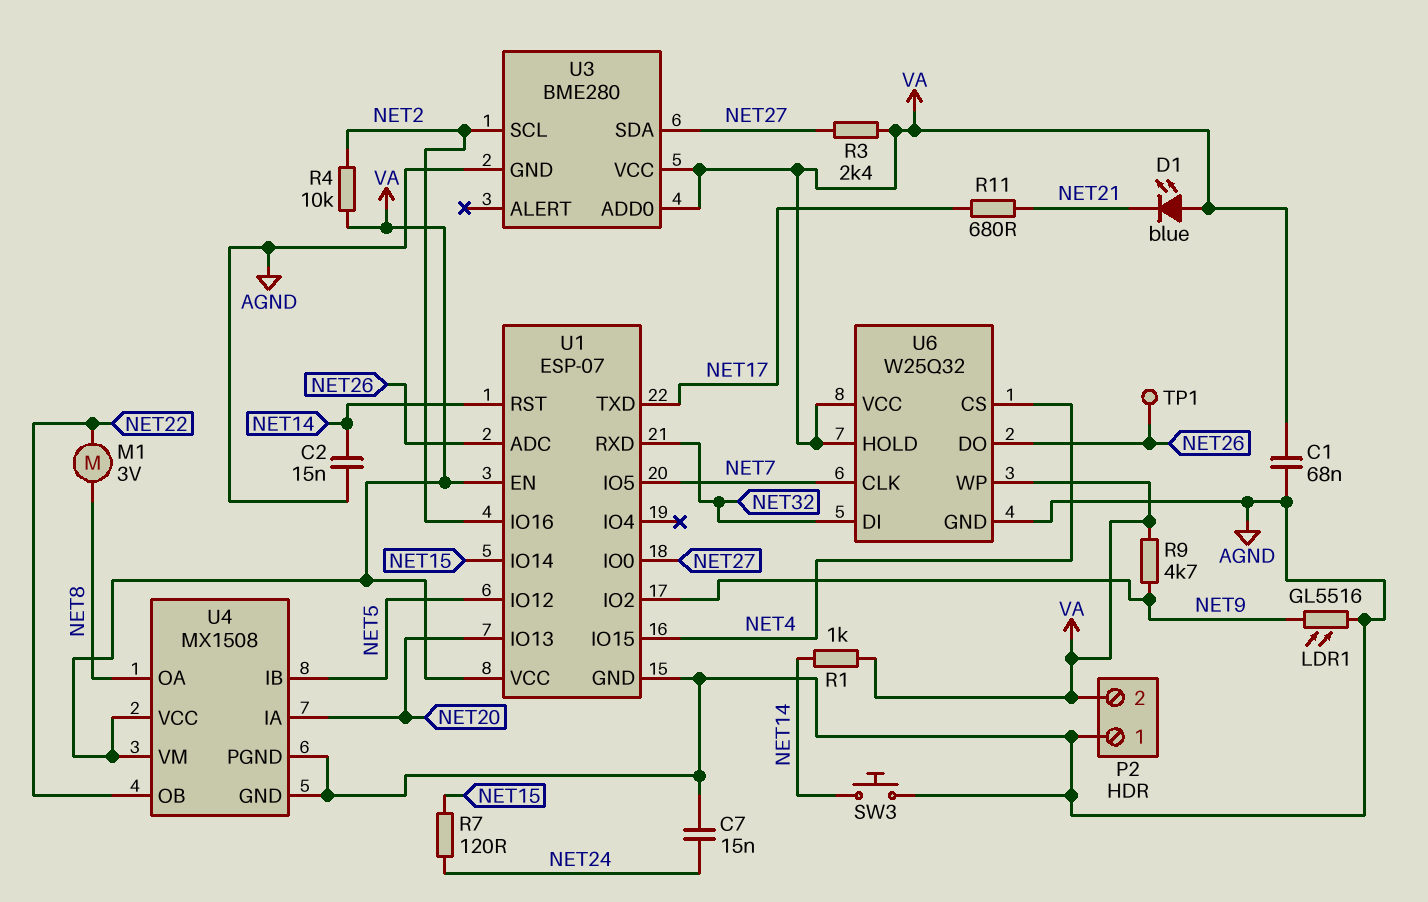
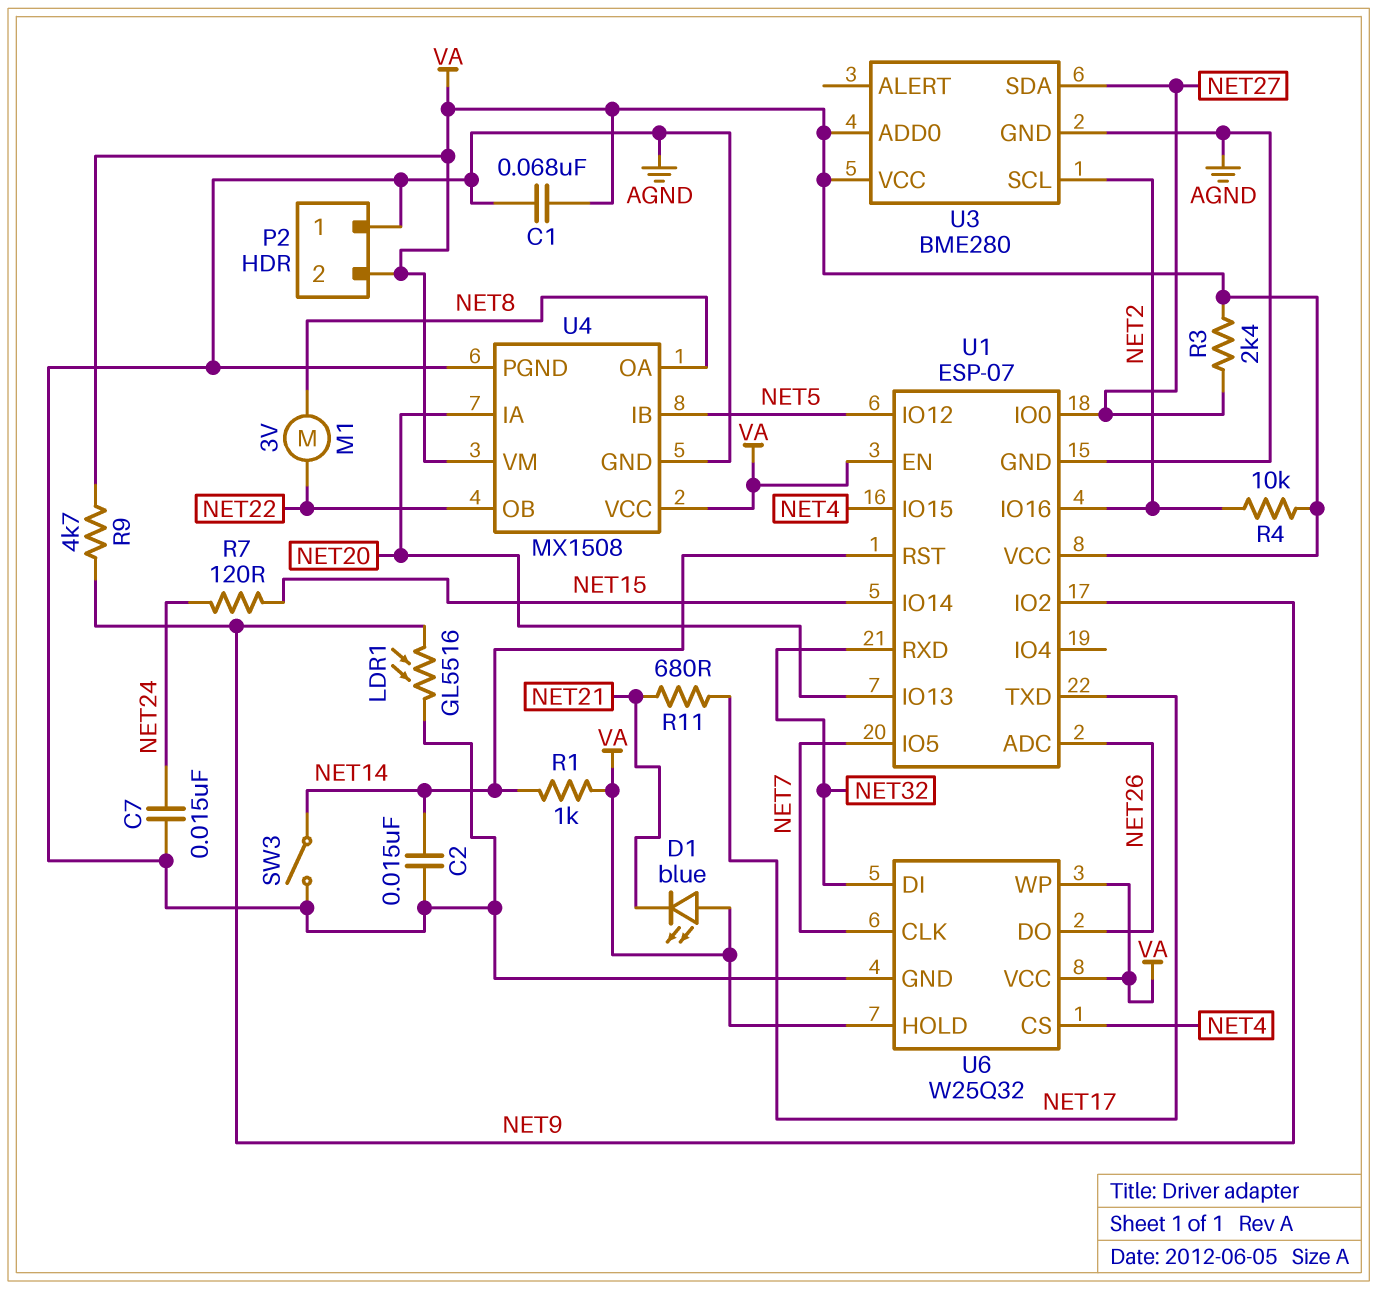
SW3: button (AGND, NET14) -> switch (AGND, NET14)
TP1: test point (NET26) -> none

